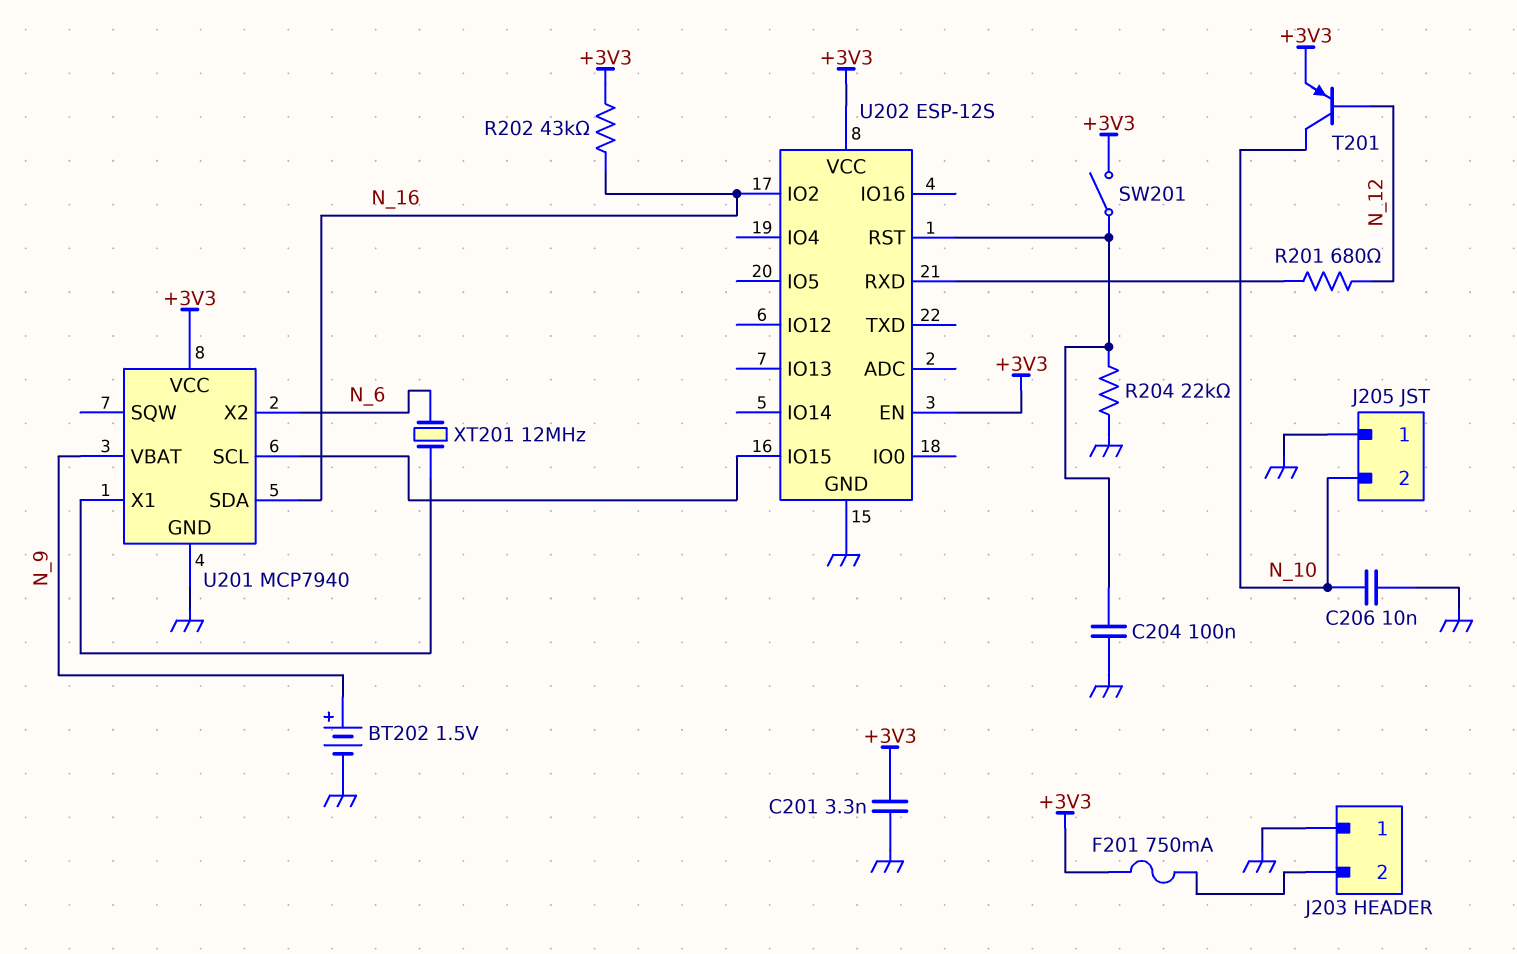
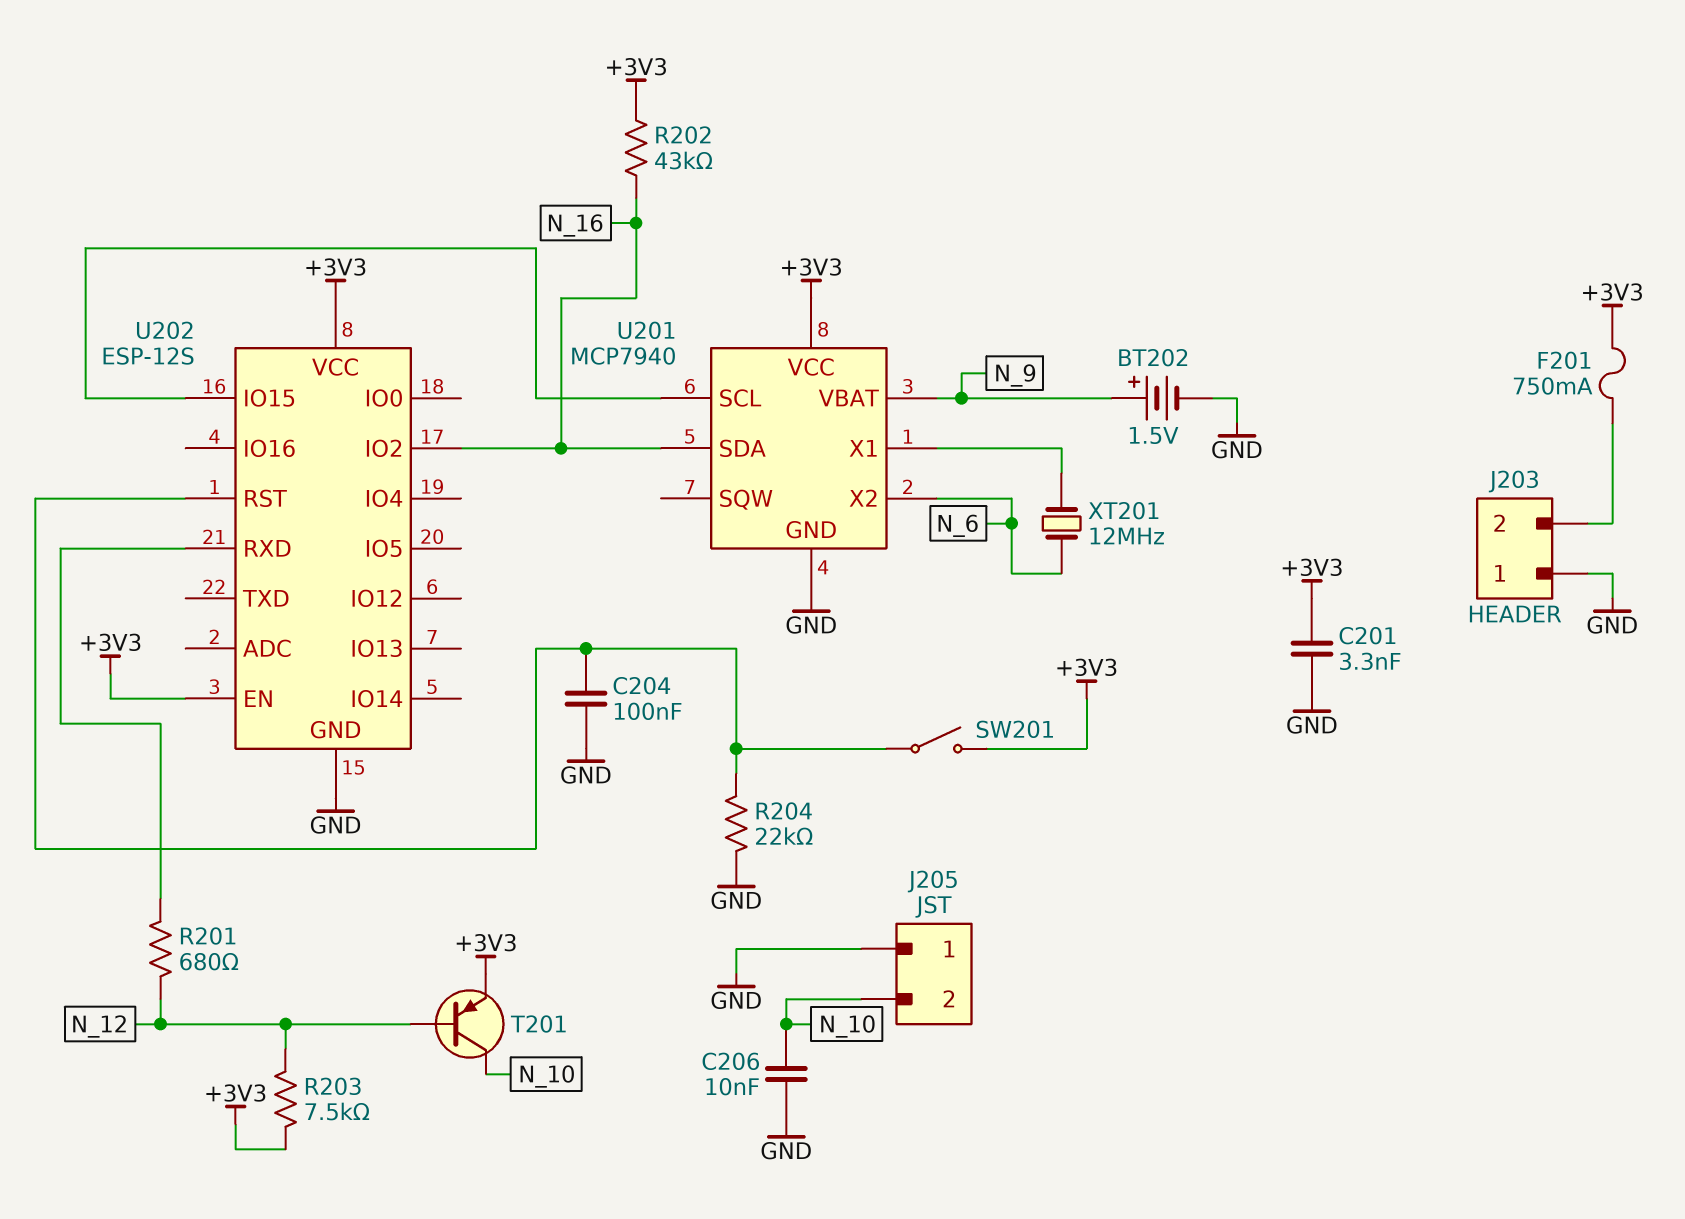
R203: none -> 7.5k (+3V3, N_12)

